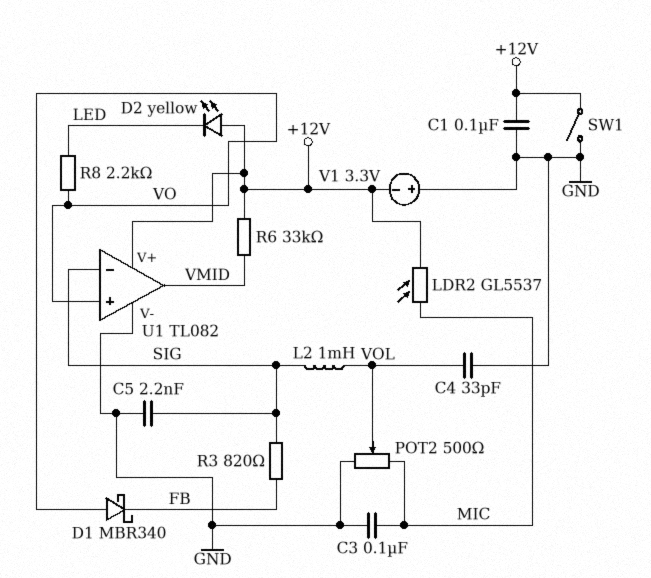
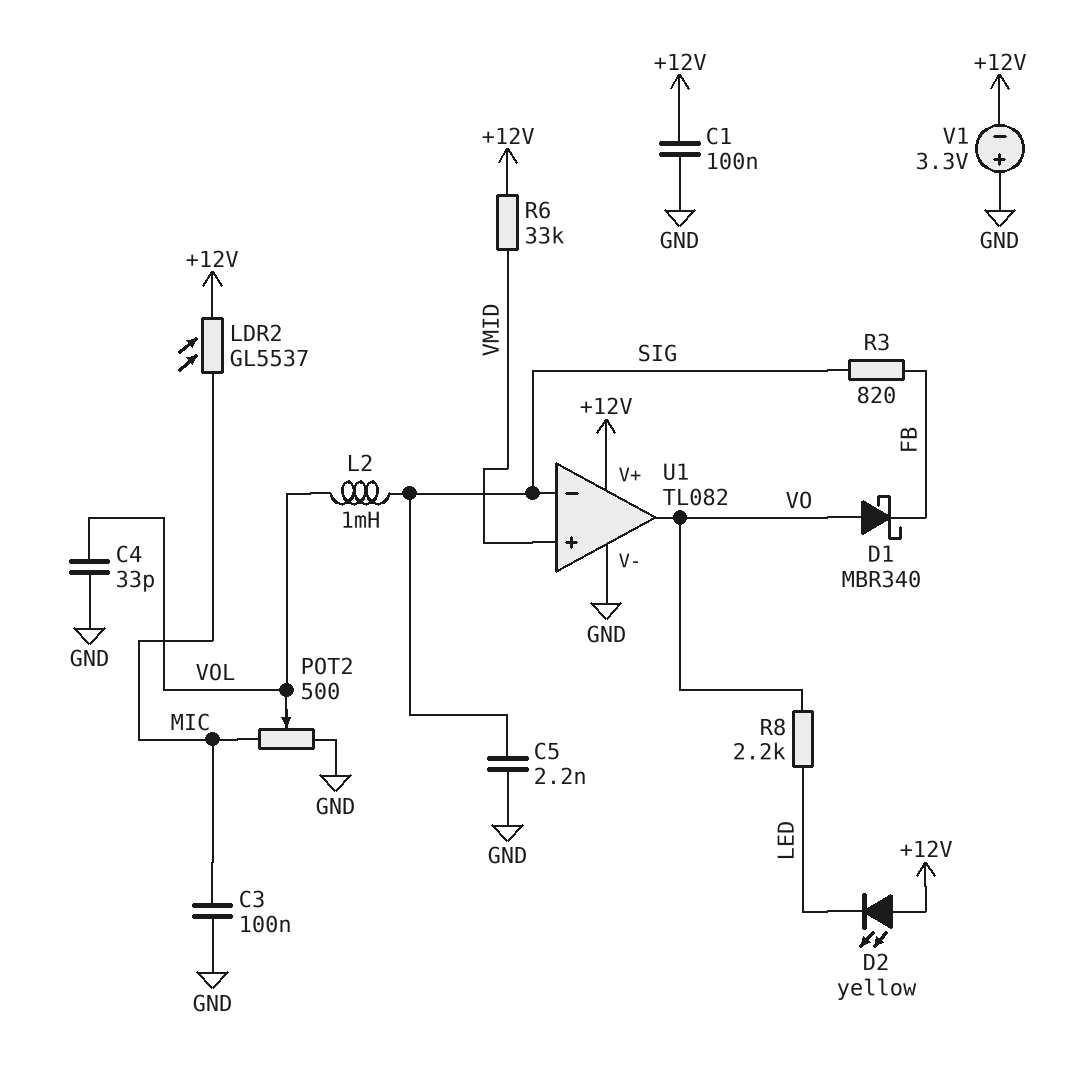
SW1: switch (+12V, GND) -> none
U1 pin in+: VO -> VMID
U1 pin out: VMID -> VO

